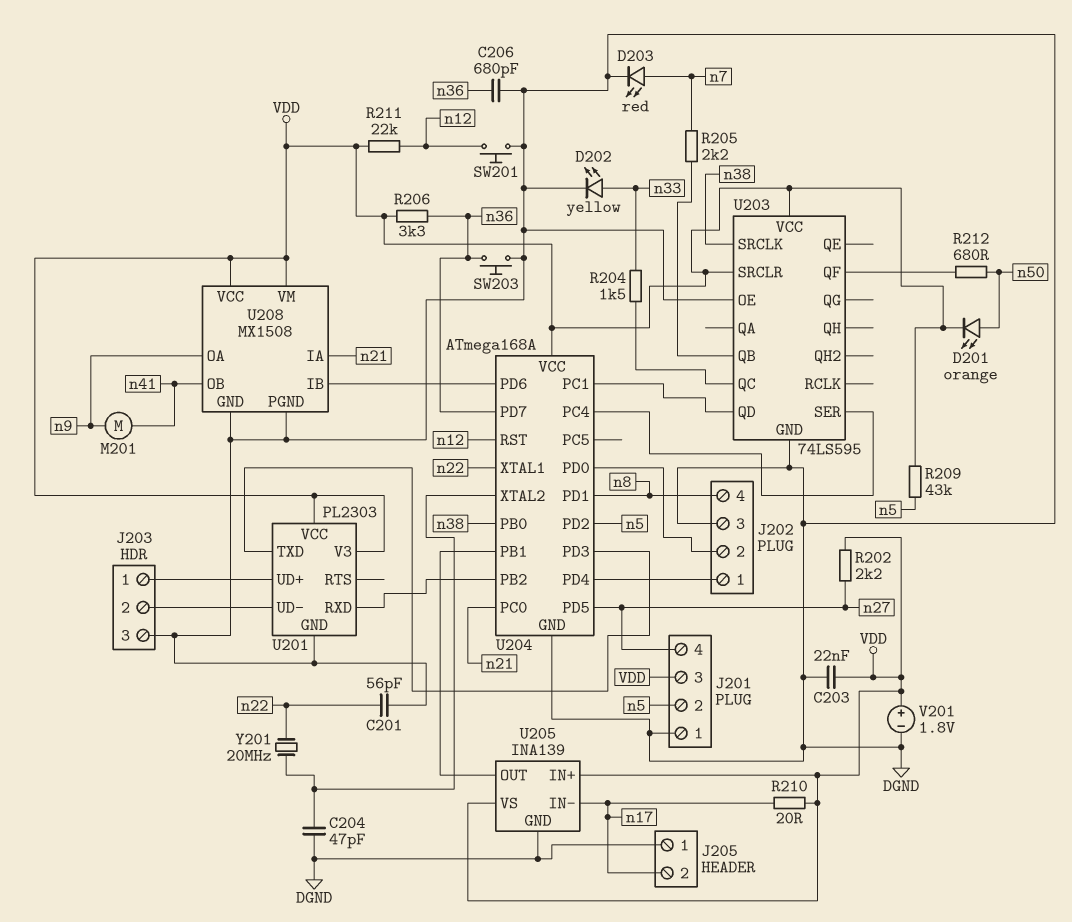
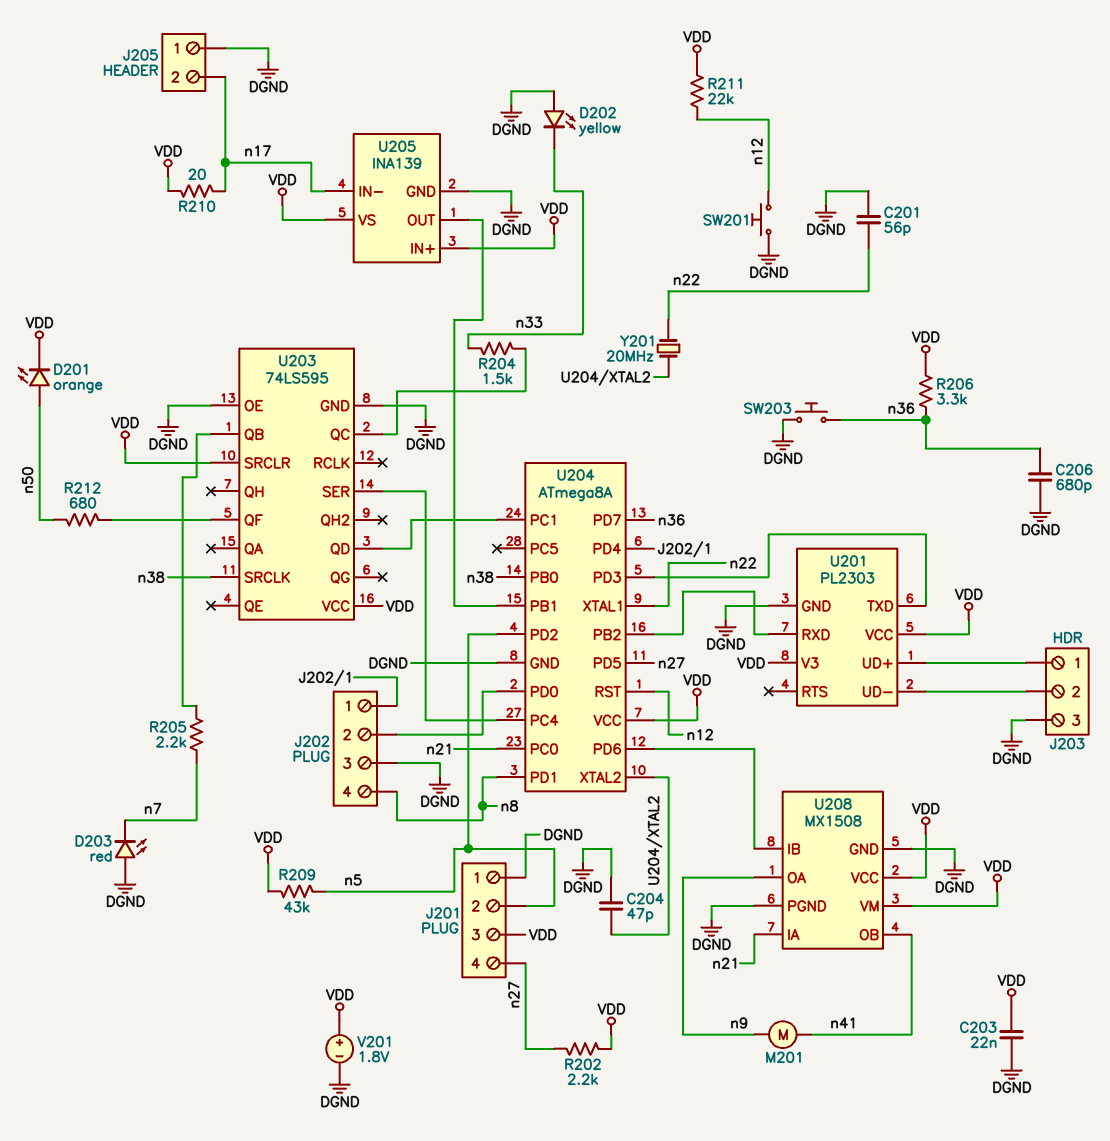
D202: LED yellow (A n33, K DGND) -> LED yellow (A DGND, K n33)
D203: LED red (A n7, K DGND) -> LED red (A DGND, K n7)
U204: ATmega168A -> ATmega8A

